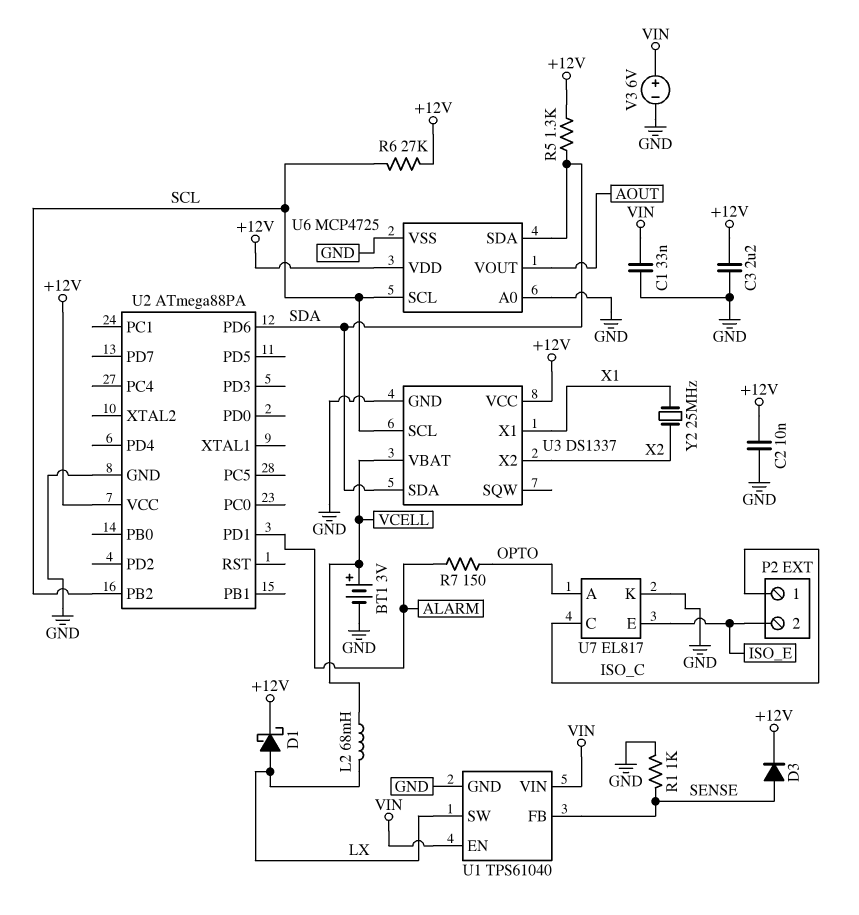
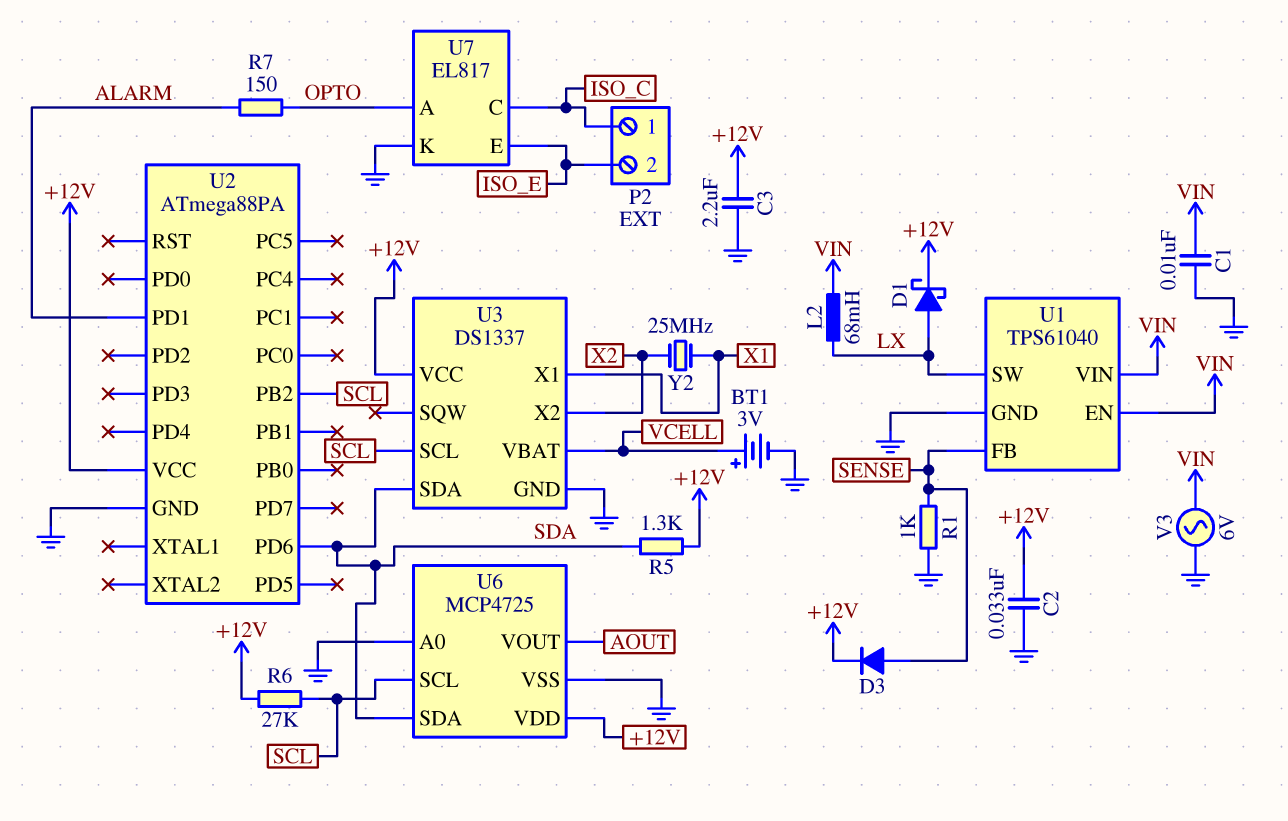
C1: 33nF (GND, VIN) -> 10nF (GND, VIN)
C2: 10nF (+12V, GND) -> 33nF (+12V, GND)
L2: 68mH (LX, VCELL) -> 68mH (LX, VIN)
V3: 6V (plus VIN, minus GND) -> AC 6V (GND, VIN)

